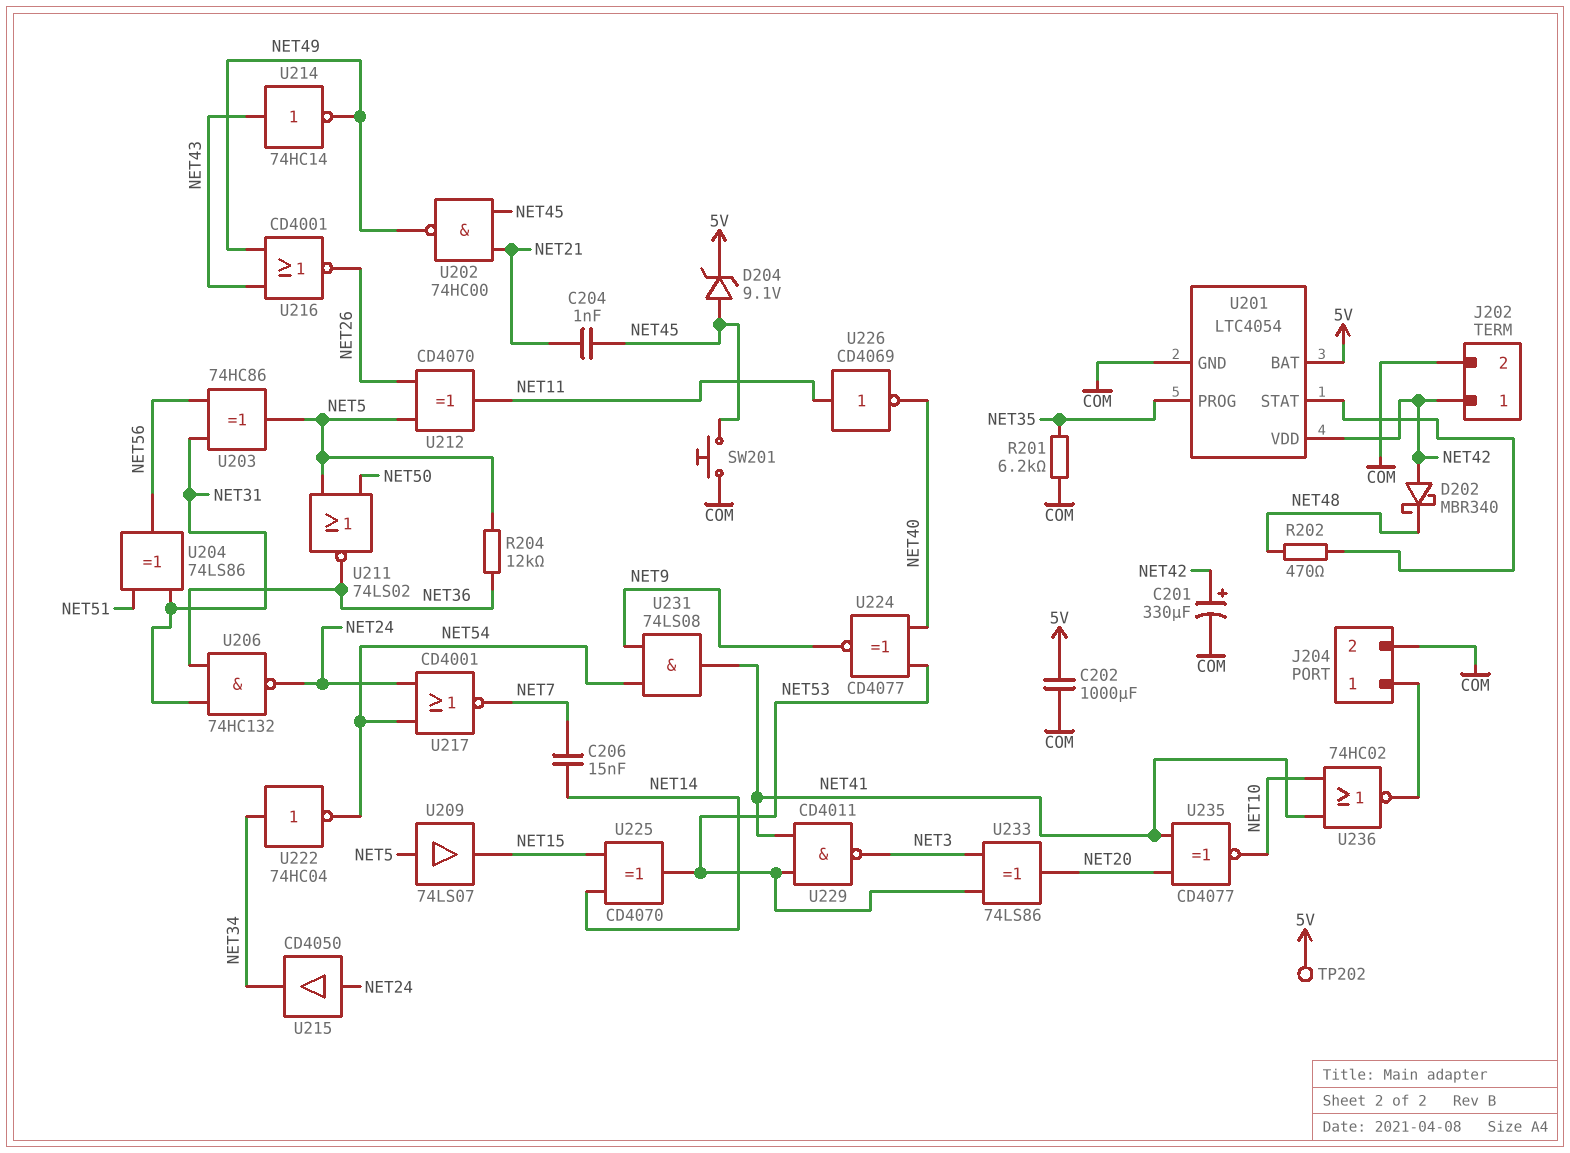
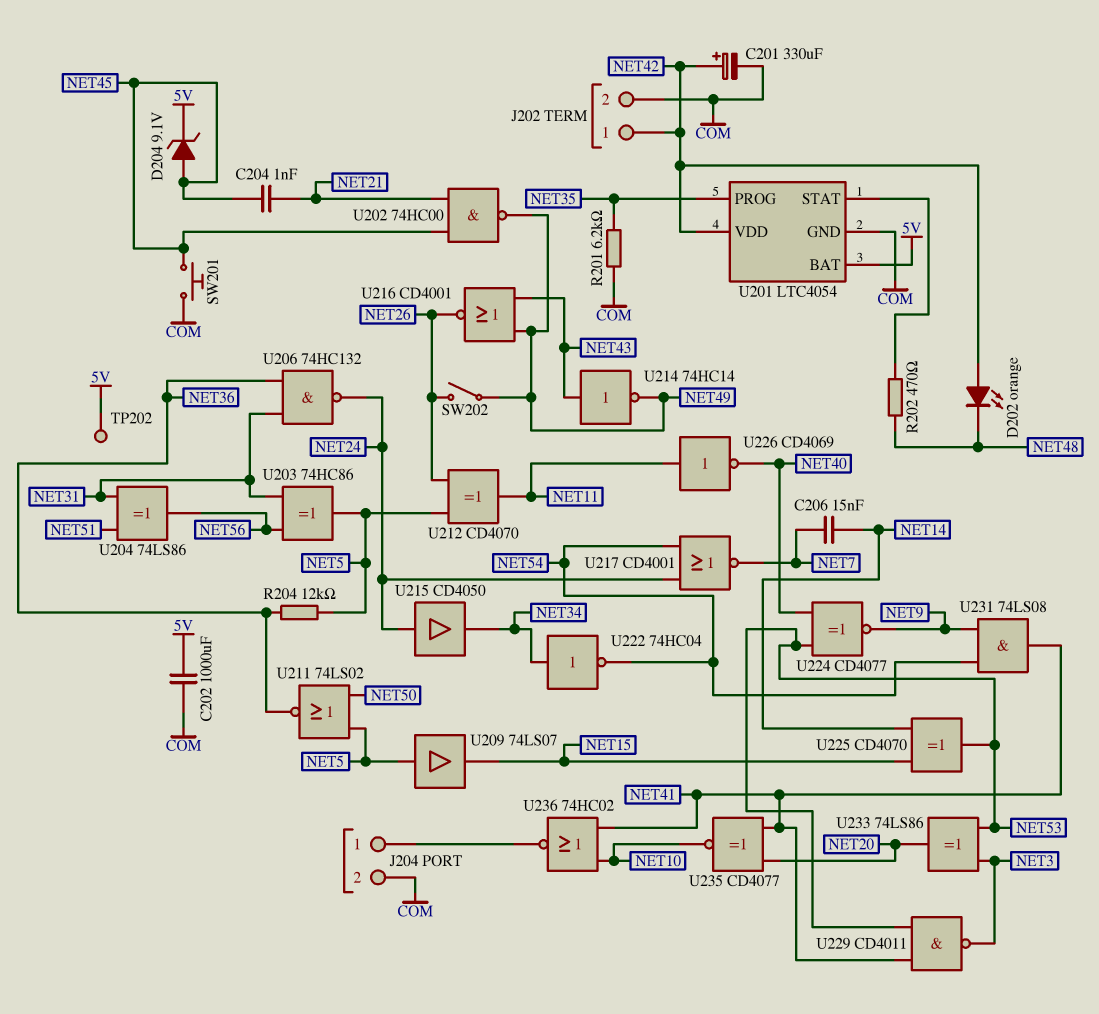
D202: schottky MBR340 (A NET42, K NET48) -> LED orange (A NET42, K NET48)
SW202: none -> switch (NET26, NET49)

